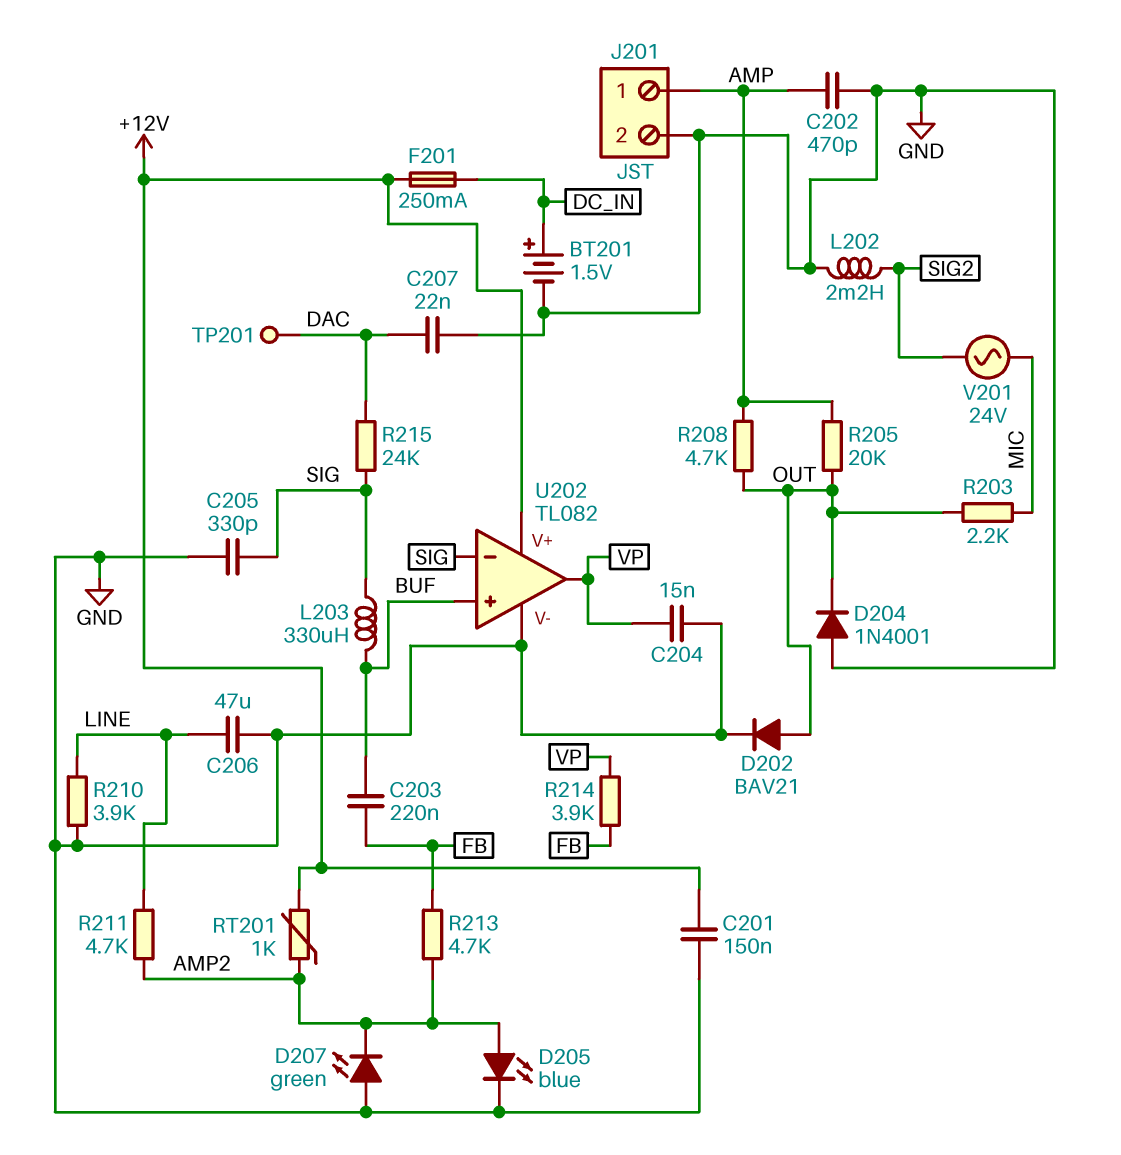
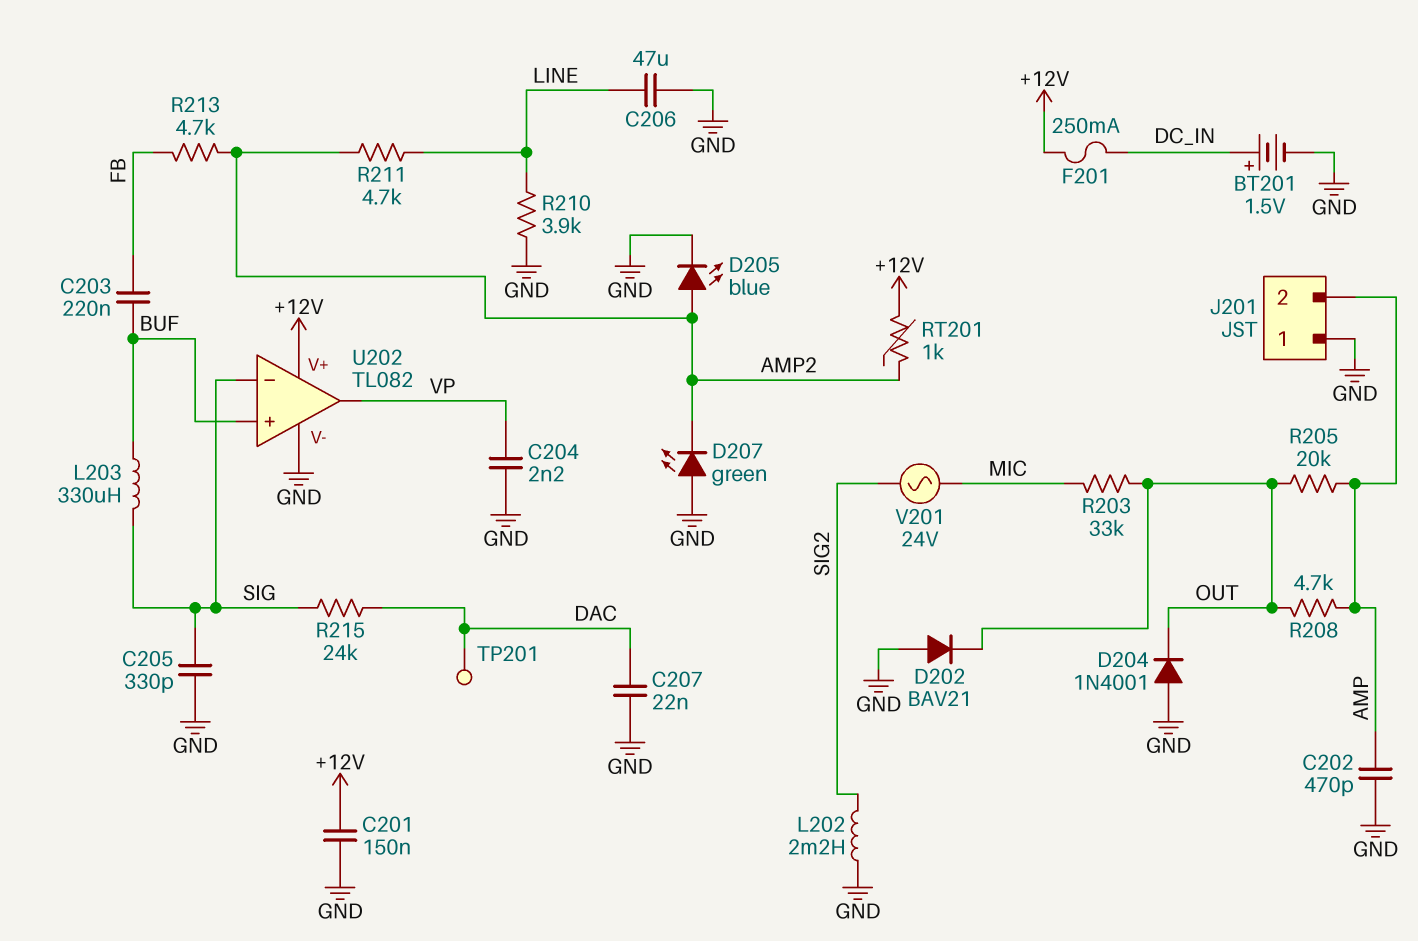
C204: 15nF (GND, VP) -> 2.2nF (GND, VP)
D202: diode BAV21 (A OUT, K GND) -> diode BAV21 (A GND, K OUT)
J201 pin 1: AMP -> GND
J201 pin 2: GND -> AMP
R203: 2.2k (MIC, OUT) -> 33k (MIC, OUT)
R214: 3.9k (FB, VP) -> none

